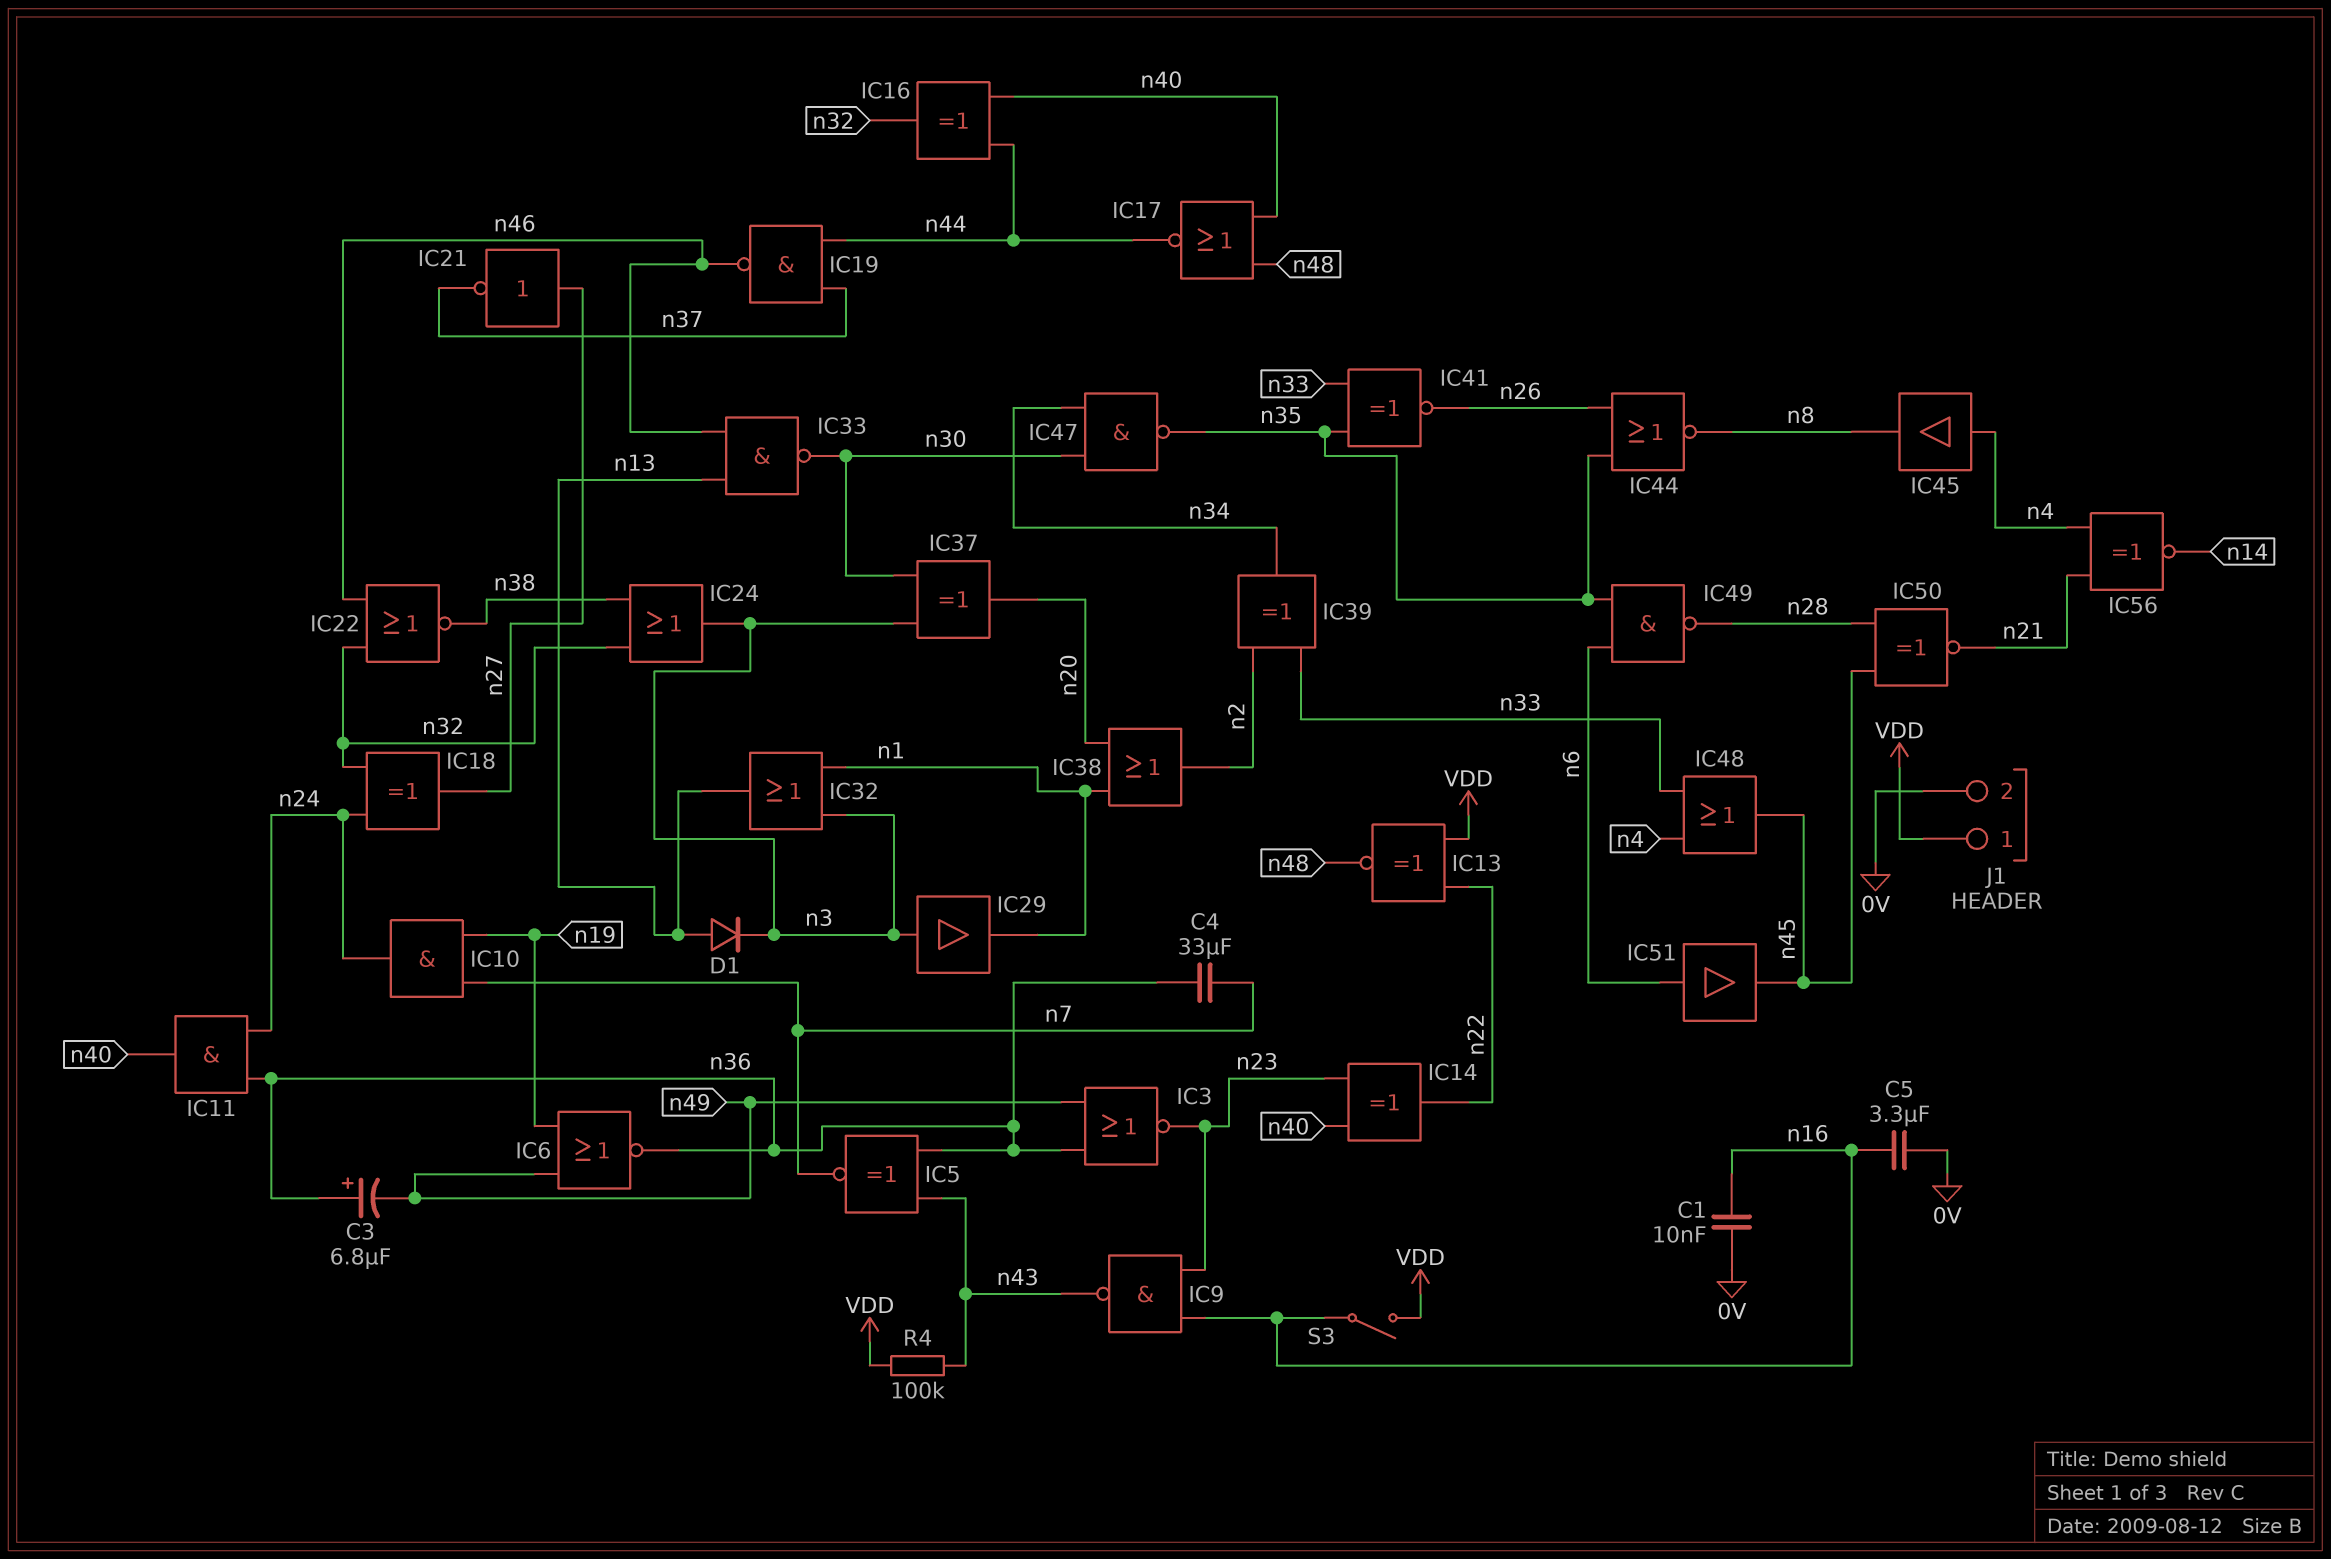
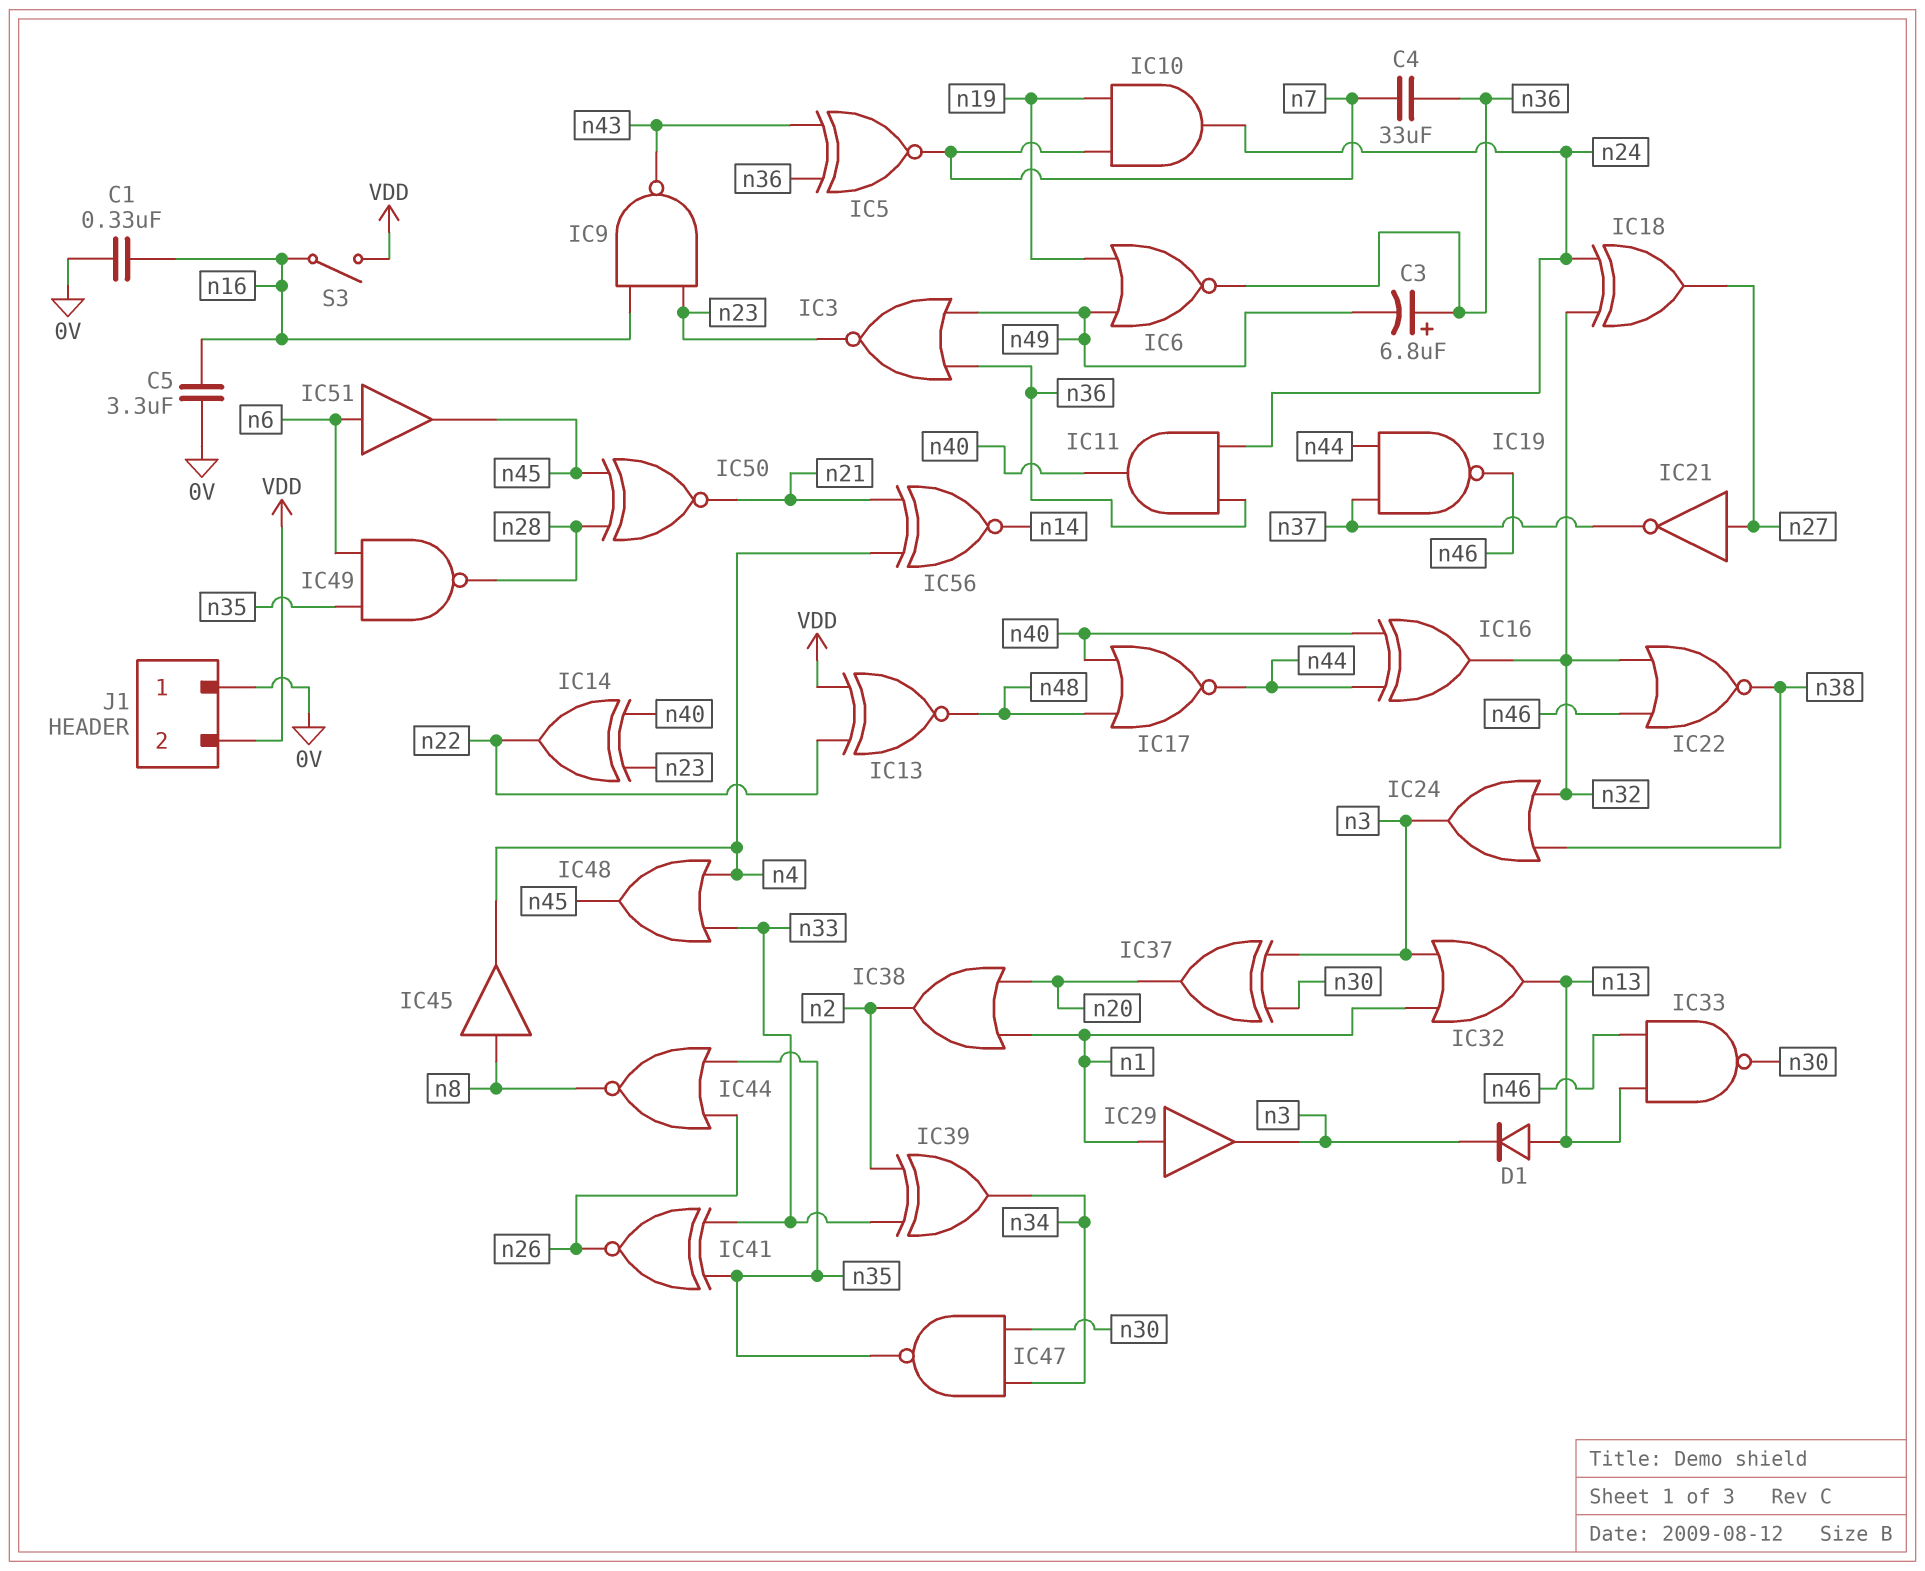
C1: 10nF (0V, n16) -> 330nF (0V, n16)
IC29: buffer (in n3, out n1) -> buffer (in n1, out n3)
IC45: buffer (in n4, out n8) -> buffer (in n8, out n4)
J1 pin 1: VDD -> 0V
J1 pin 2: 0V -> VDD
R4: 100k (VDD, n43) -> none

